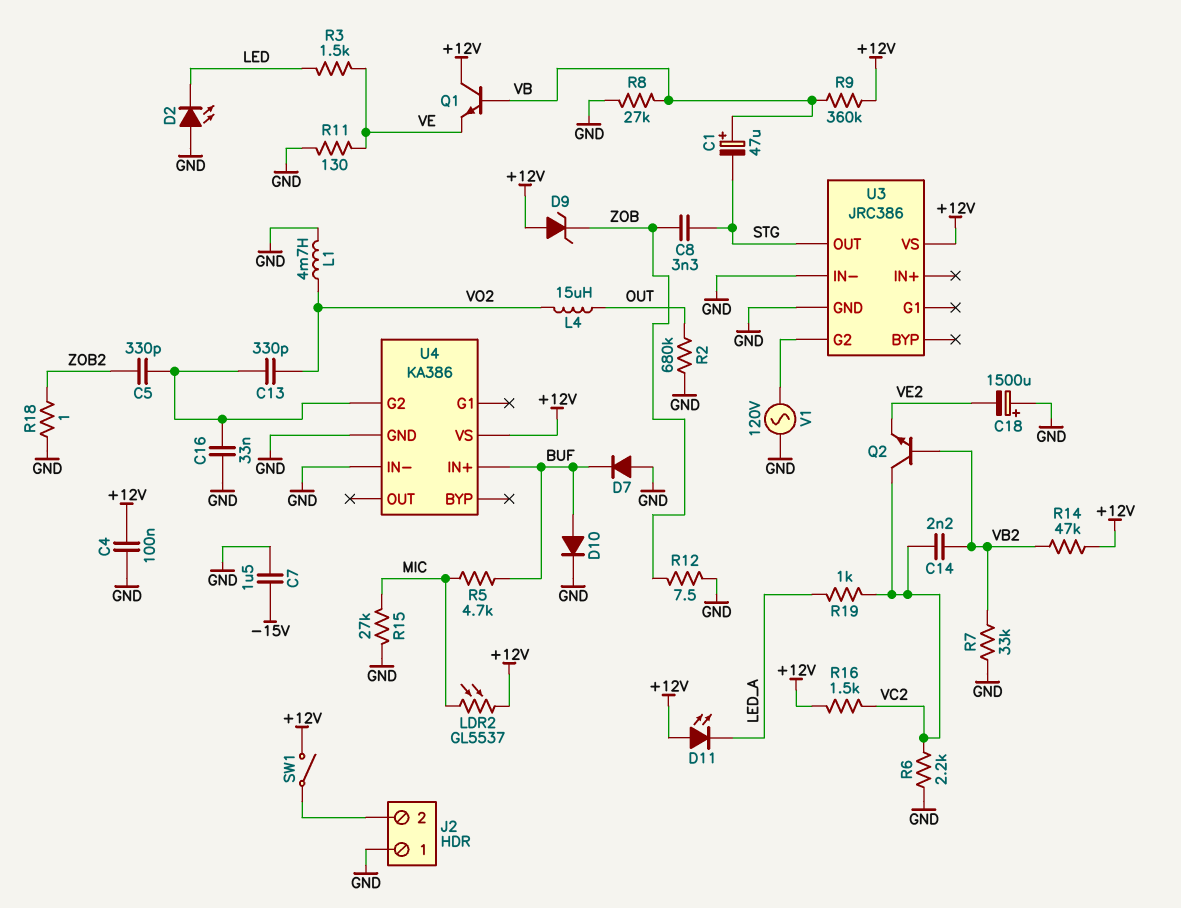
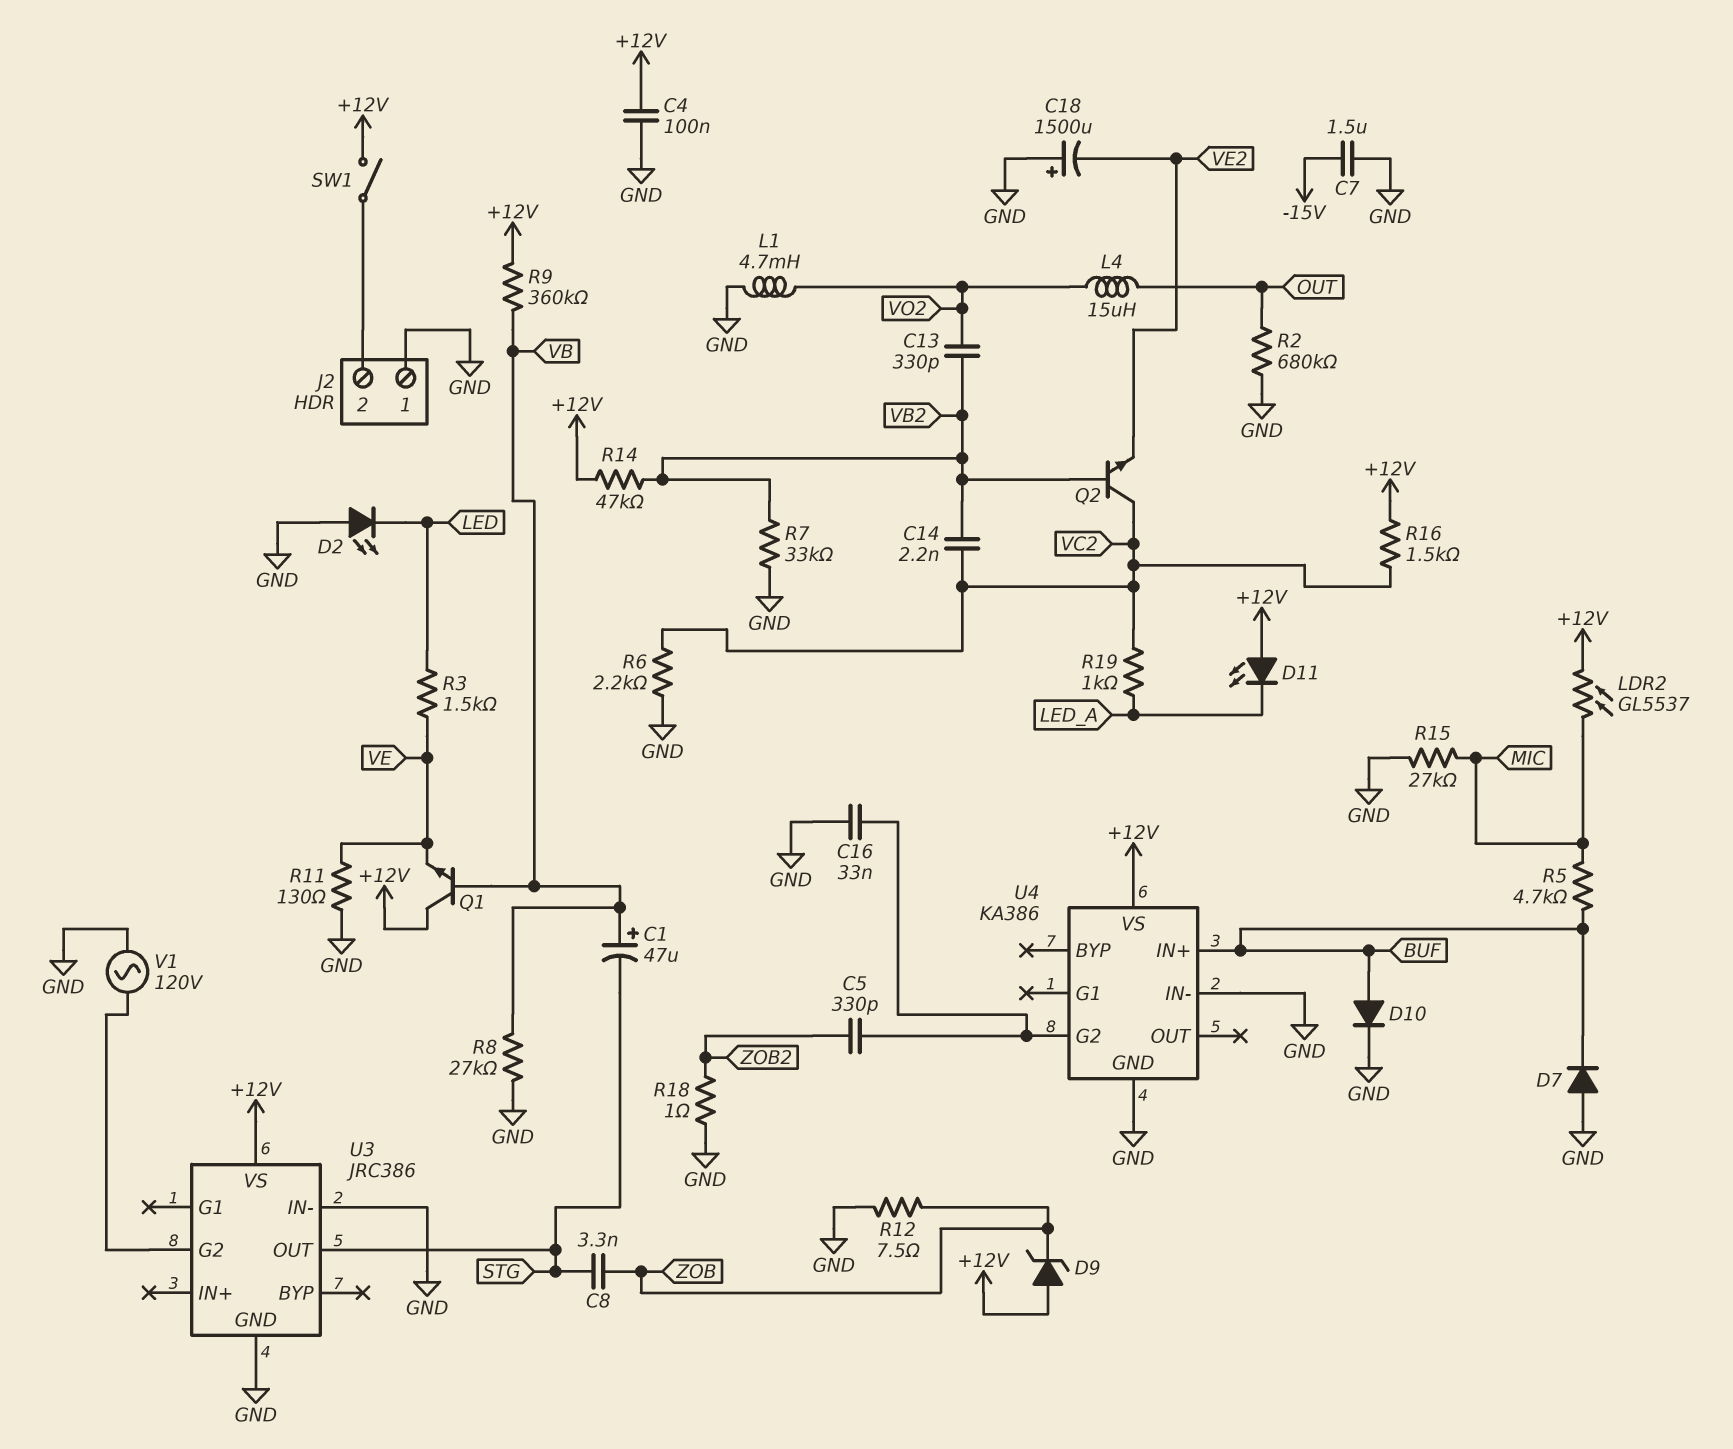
C13: 330pF (U4/G2, VO2) -> 330pF (VB2, VO2)

